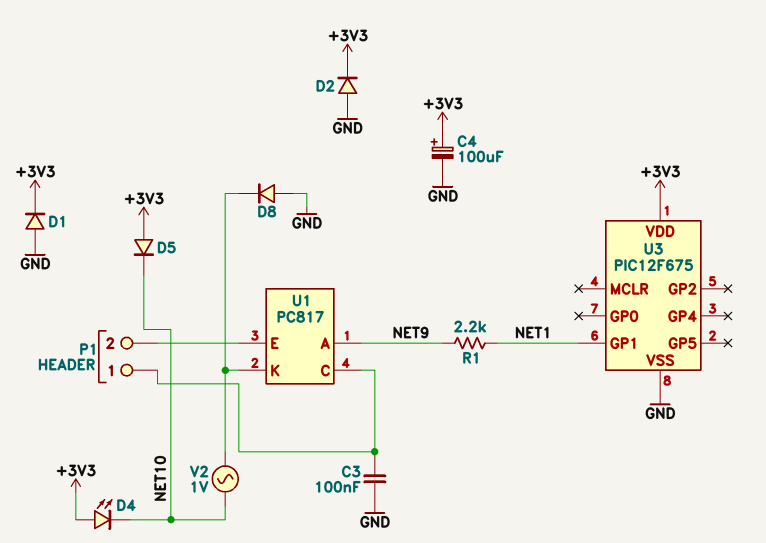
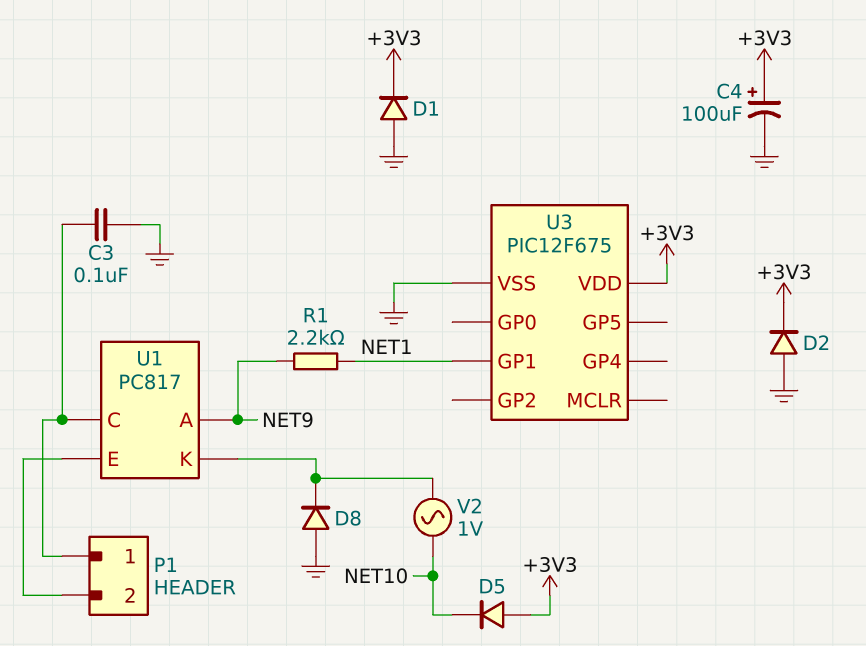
D4: LED (A +3V3, K NET10) -> none

